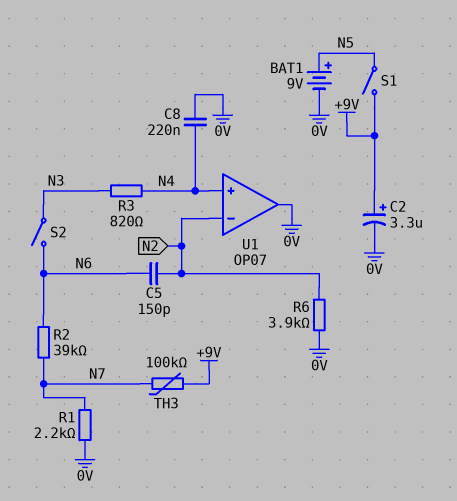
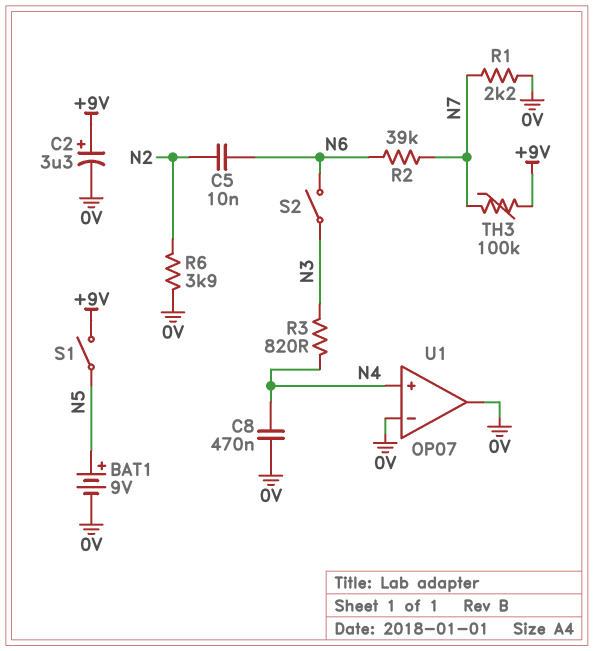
C5: 150pF (N2, N6) -> 10nF (N2, N6)
C8: 220nF (0V, N4) -> 470nF (0V, N4)
U1 pin in-: N2 -> 0V

